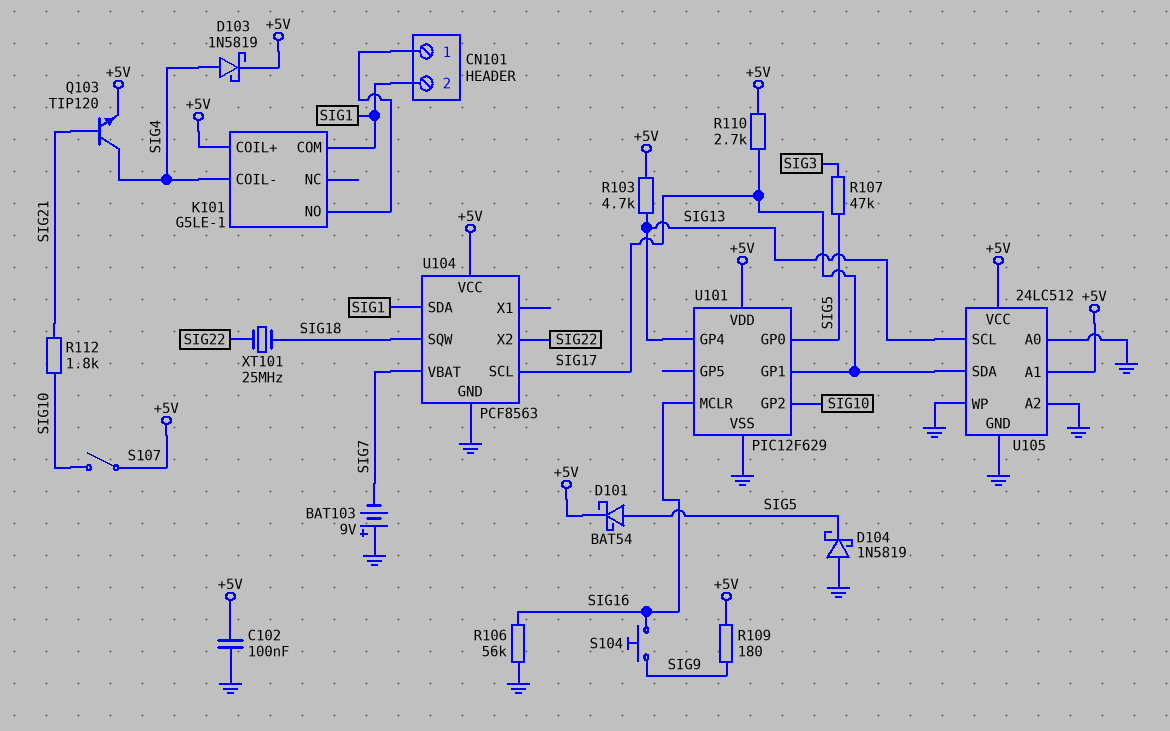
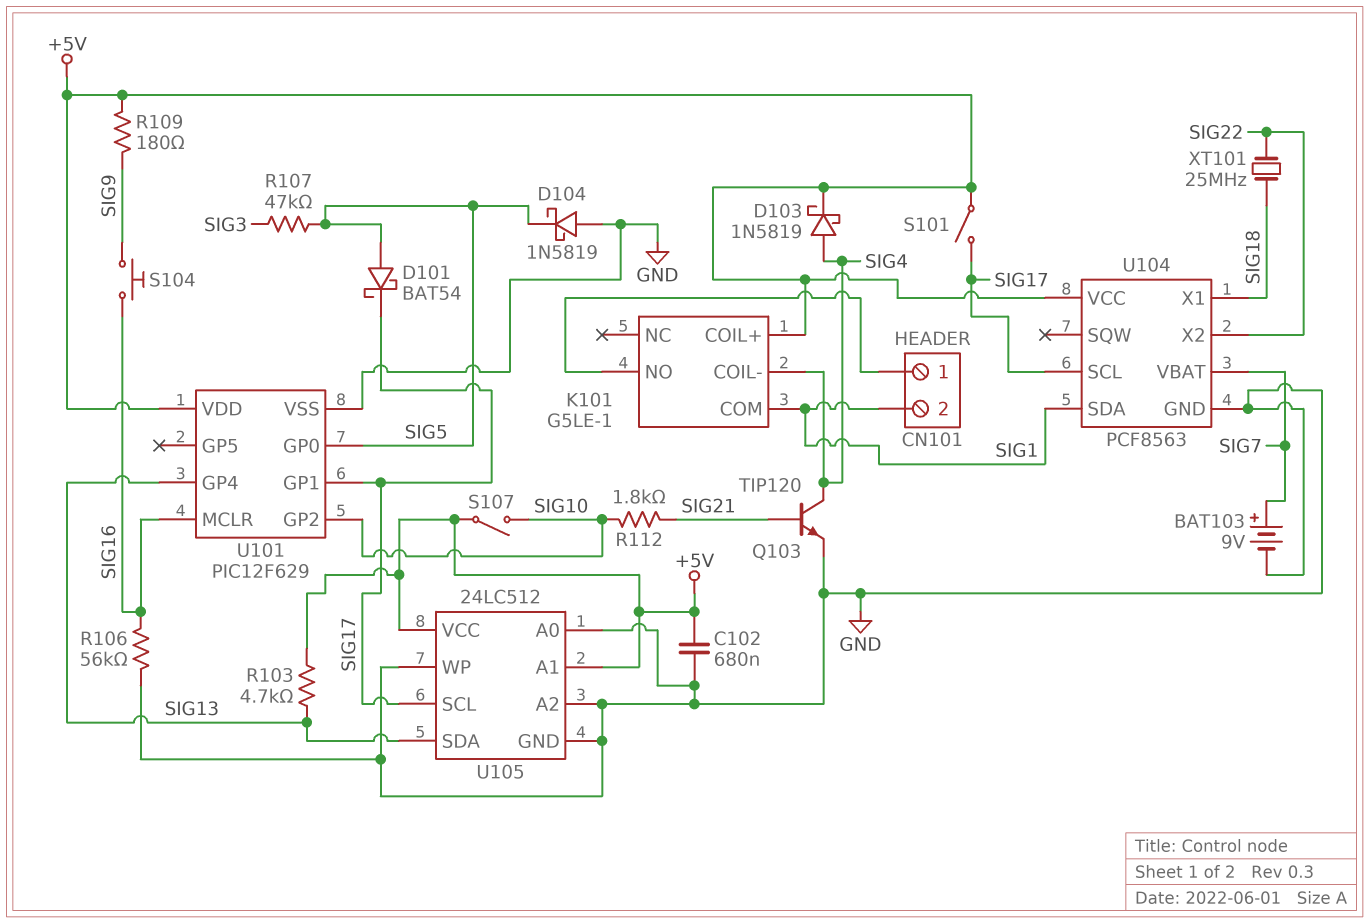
BAT103: 9V (plus GND, minus SIG7) -> 9V (plus SIG7, minus GND)
C102: 100nF (+5V, GND) -> 680nF (+5V, GND)
D101: schottky BAT54 (A SIG5, K +5V) -> schottky BAT54 (A SIG5, K SIG17)
Q103: NPN TIP120 (B SIG21, C SIG4, E +5V) -> NPN TIP120 (B SIG21, C SIG4, E GND)
R110: 2.7k (+5V, SIG17) -> none
S101: none -> switch (+5V, SIG17)
U104 pin SQW: SIG18 -> none
U104 pin X1: none -> SIG18
U105 pin SCL: SIG13 -> SIG17
U105 pin SDA: SIG17 -> SIG13

